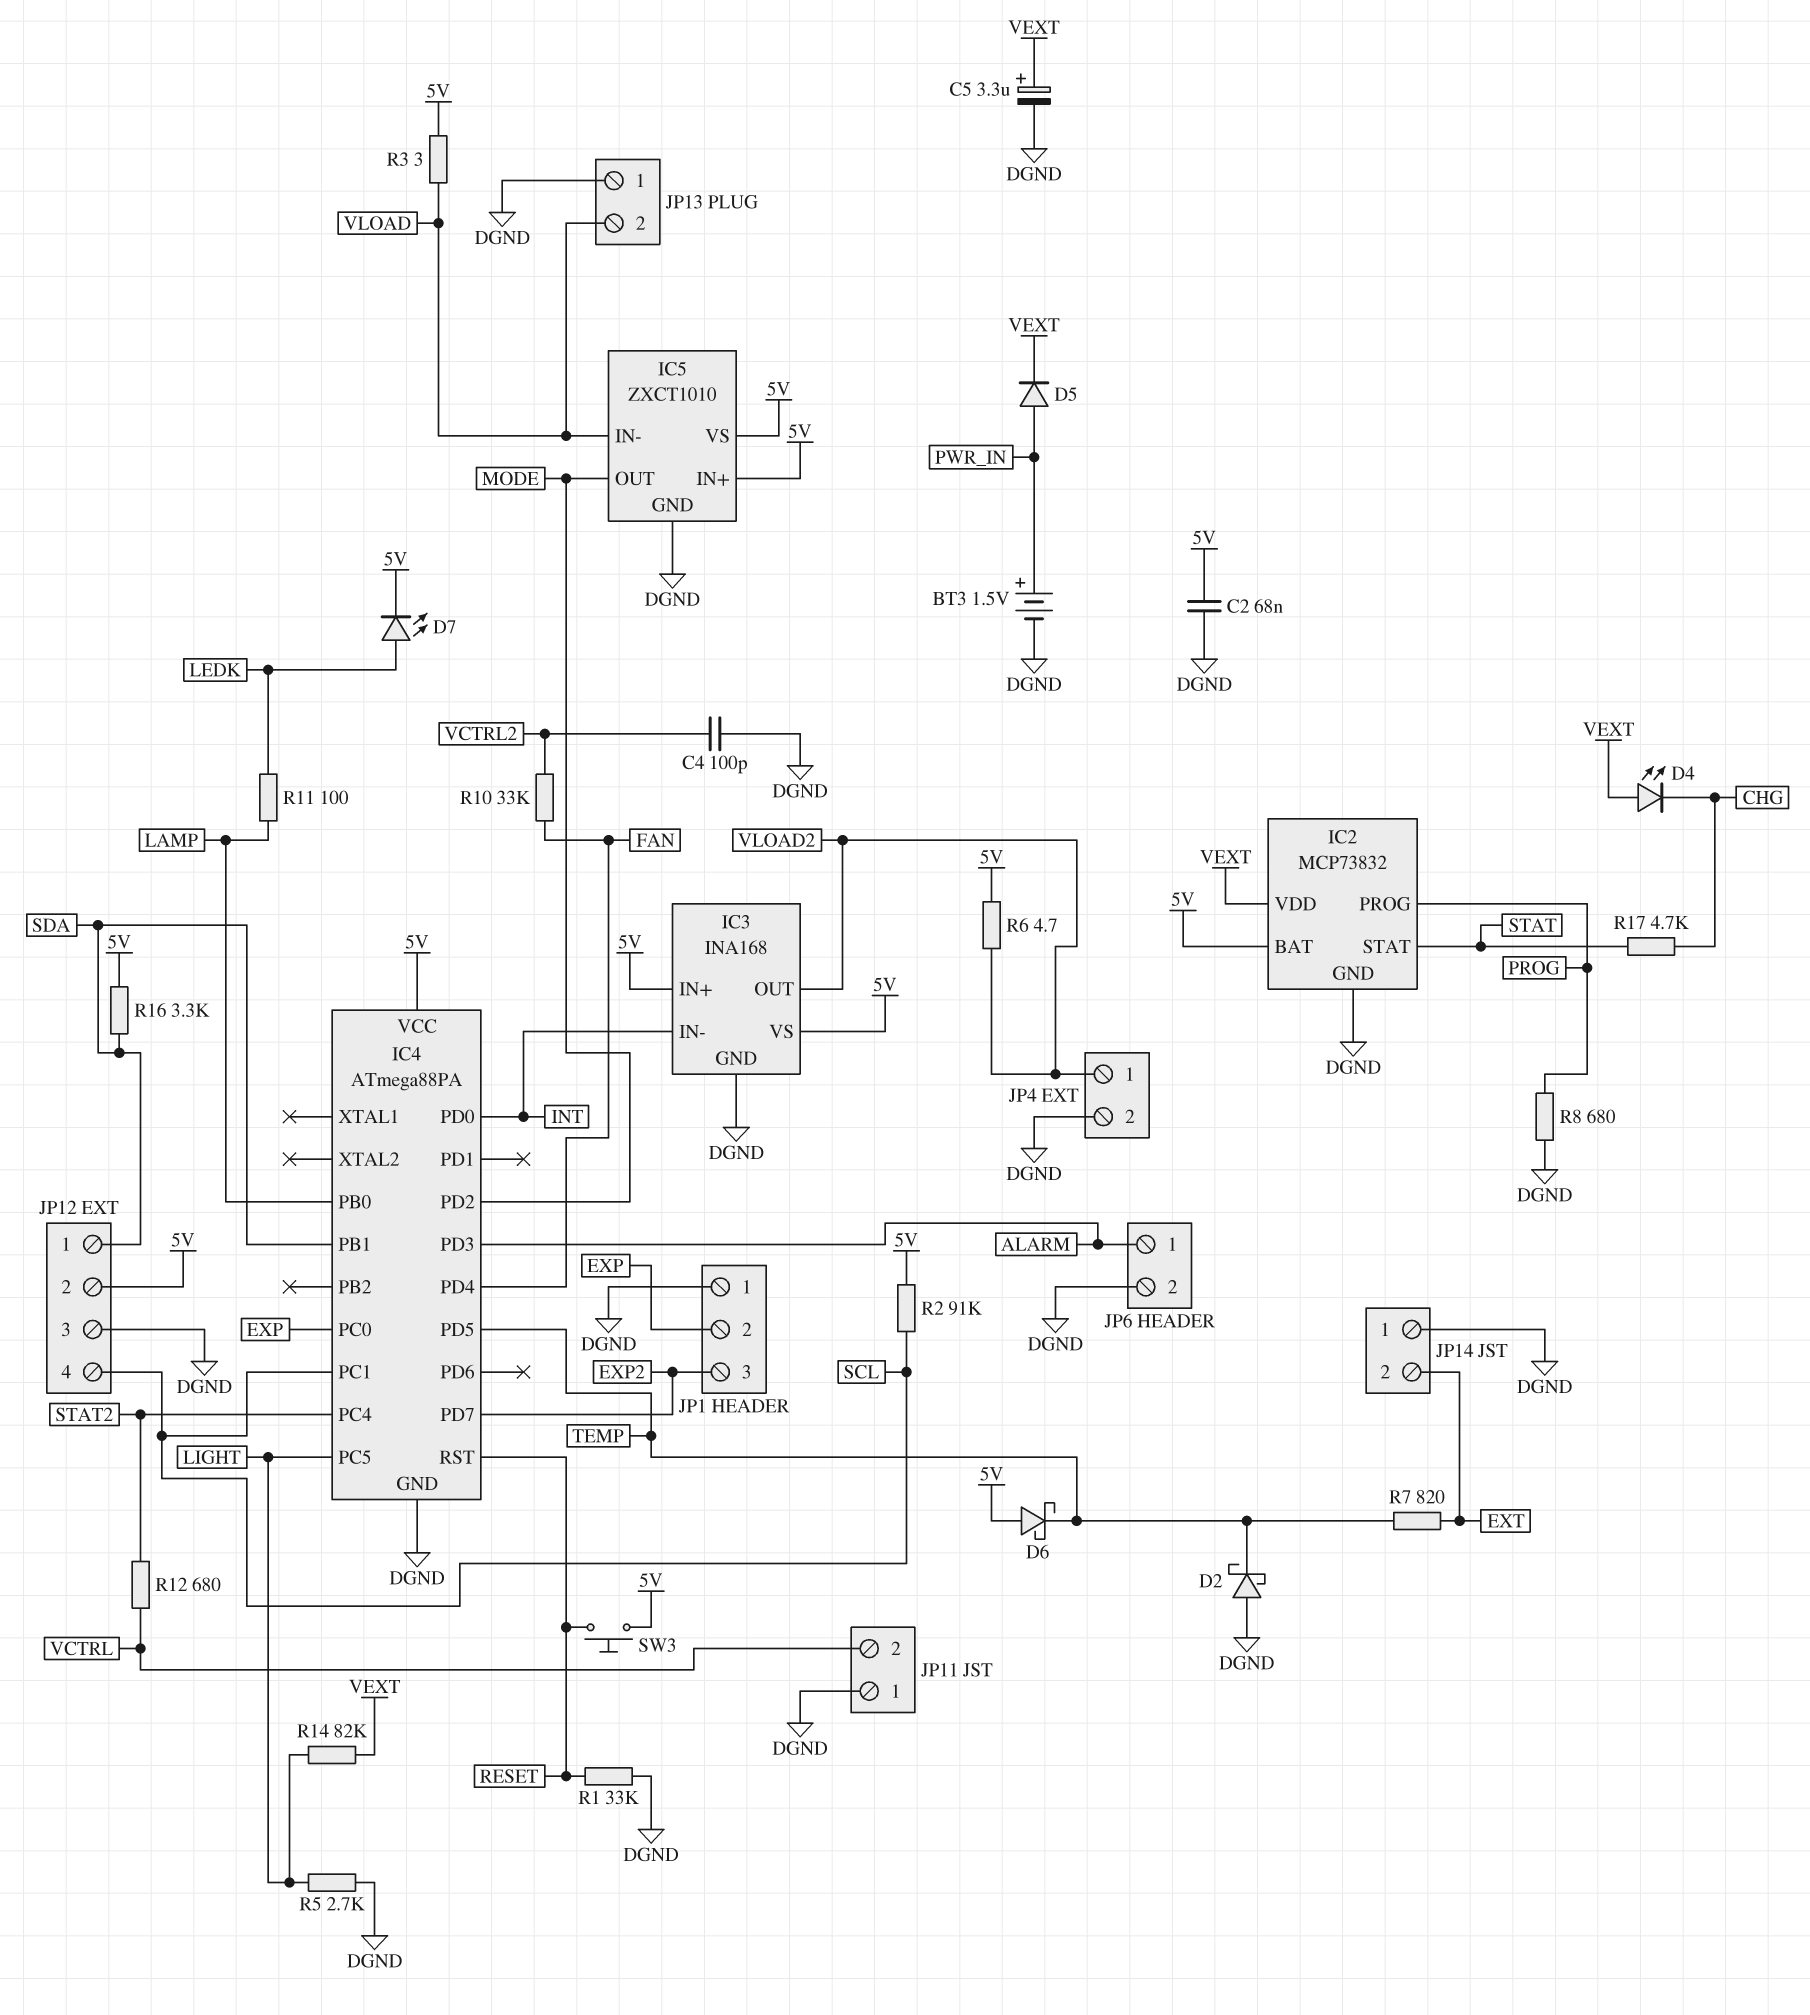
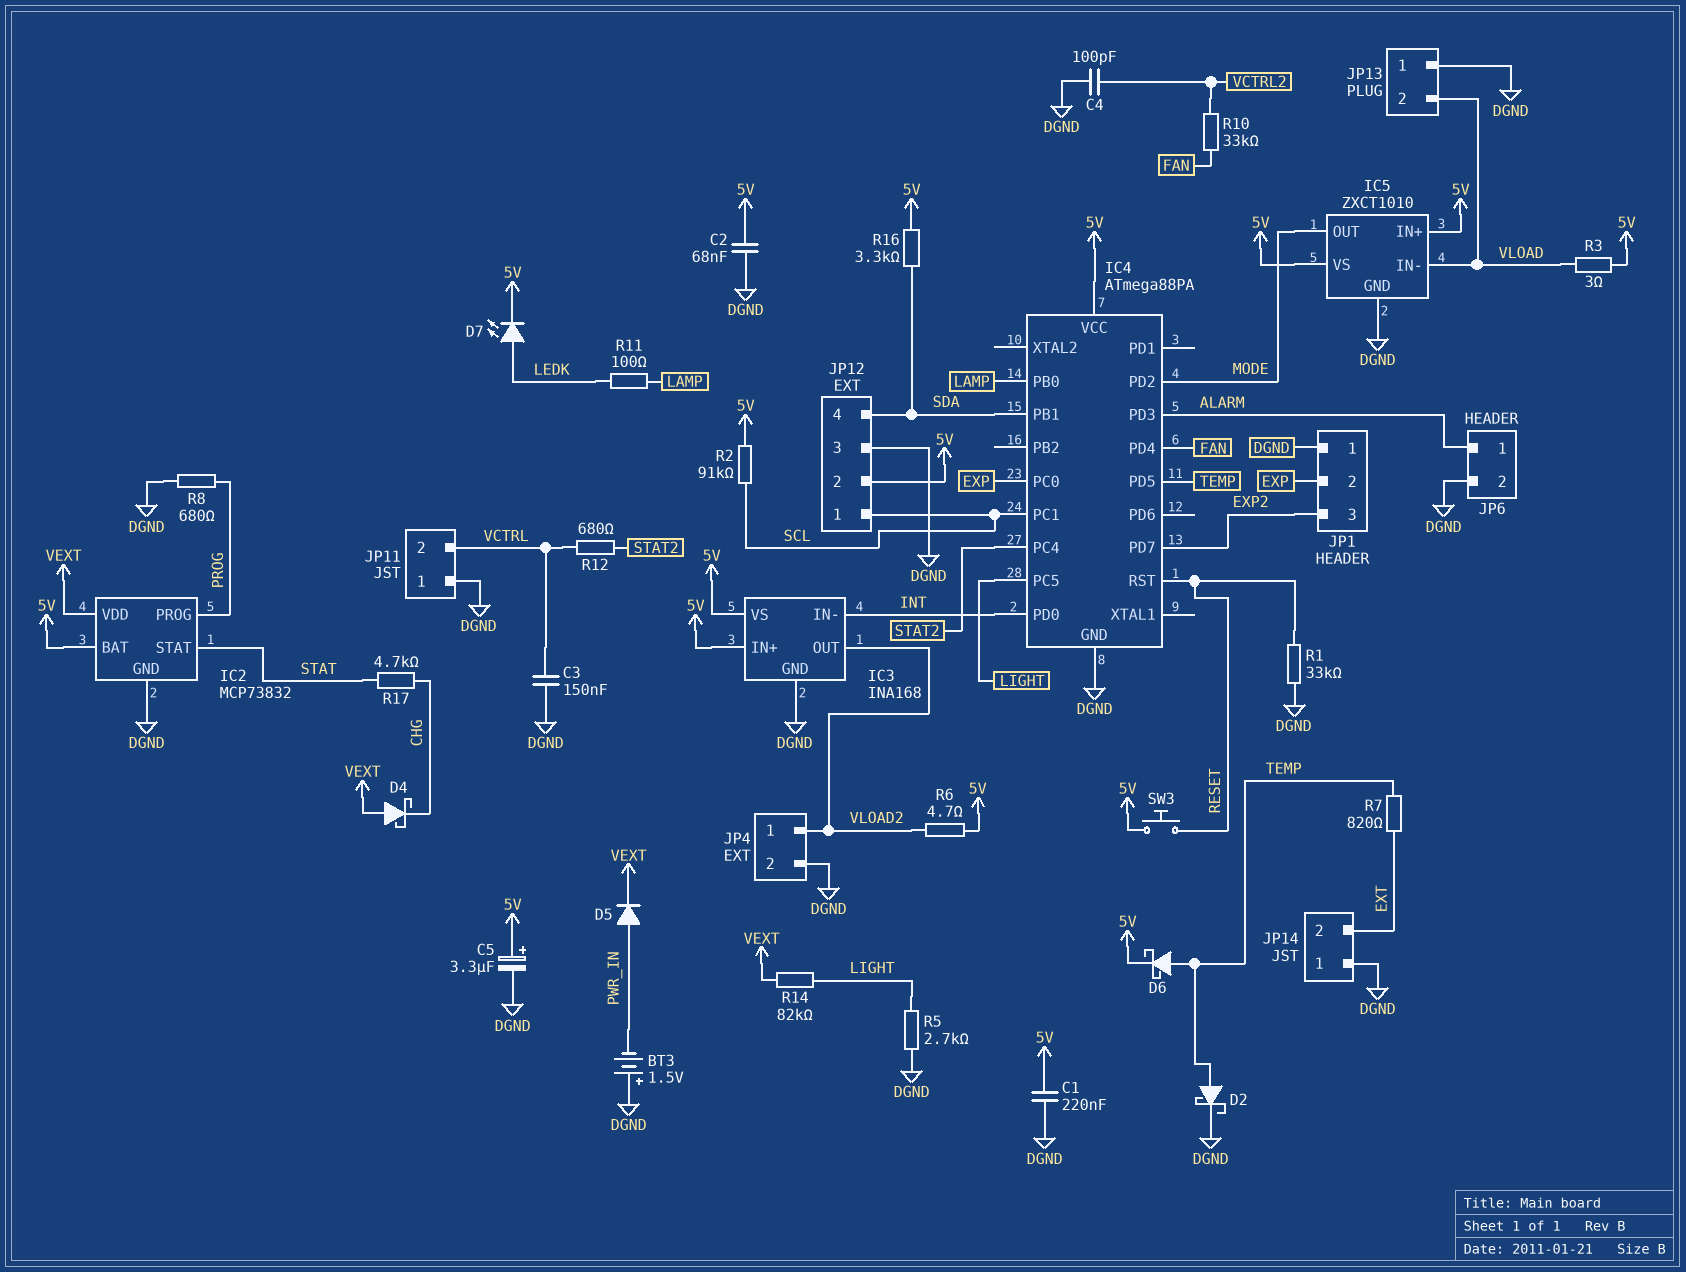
BT3: 1.5V (plus PWR_IN, minus DGND) -> 1.5V (plus DGND, minus PWR_IN)
C1: none -> 220nF (5V, DGND)
C3: none -> 150nF (DGND, VCTRL)
C5: 3.3uF (plus VEXT, minus DGND) -> 3.3uF (plus 5V, minus DGND)
D2: schottky (A DGND, K TEMP) -> schottky (A TEMP, K DGND)
D4: LED (A VEXT, K CHG) -> schottky (A VEXT, K CHG)
D6: schottky (A 5V, K TEMP) -> schottky (A TEMP, K 5V)
JP12 pin 1: SDA -> SCL
JP12 pin 4: SCL -> SDA

